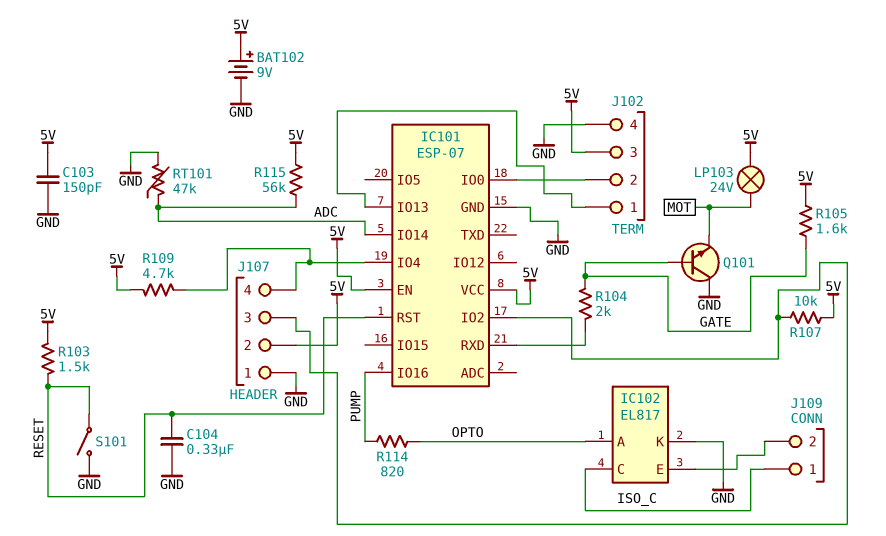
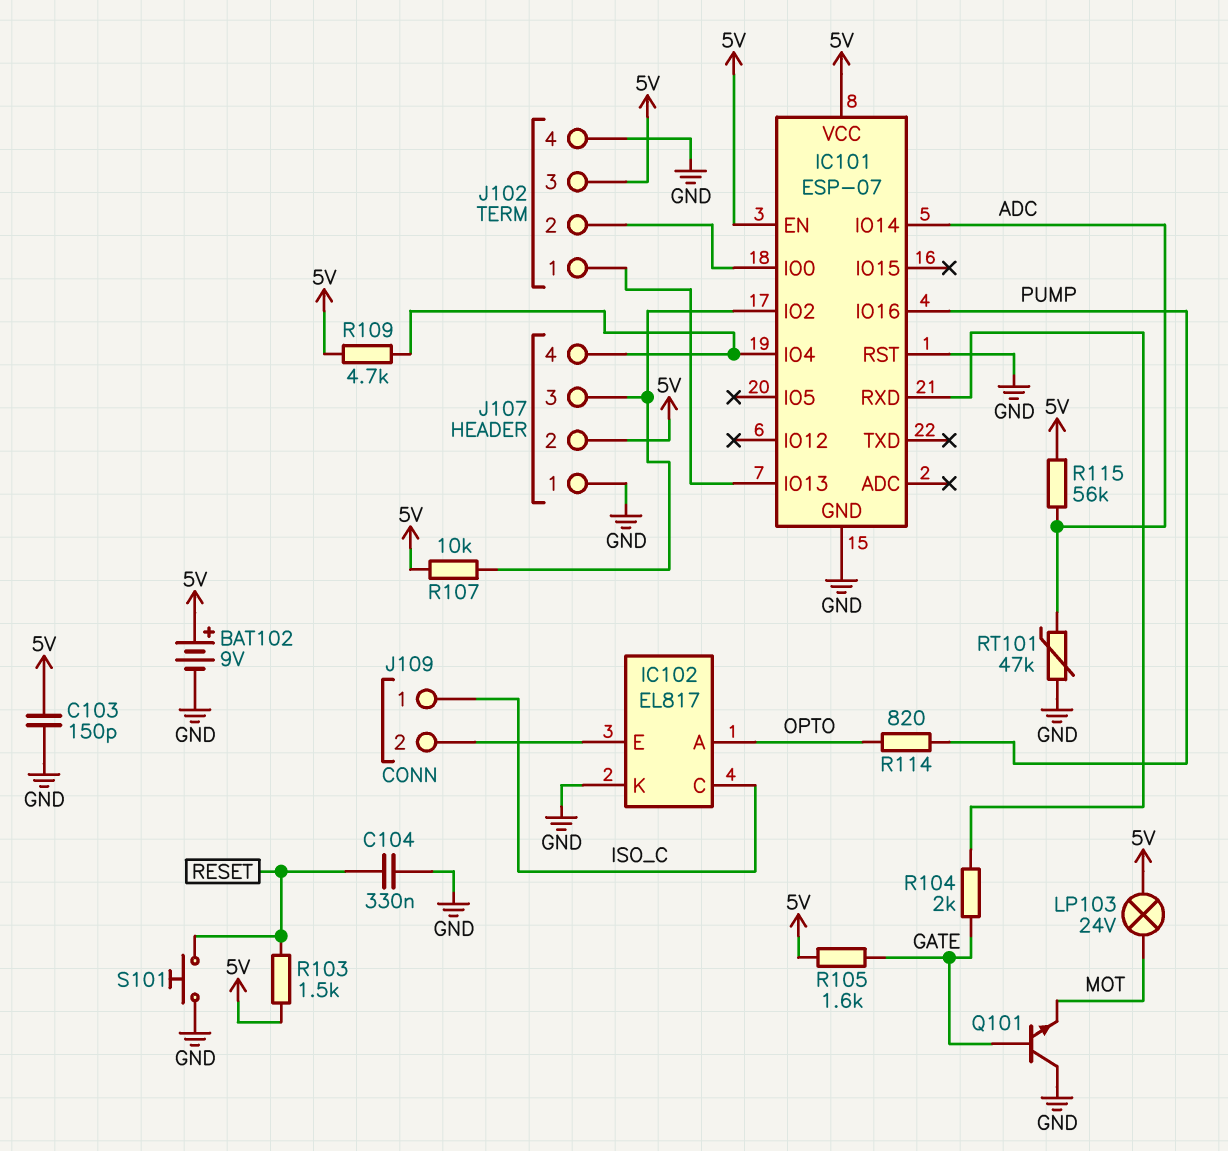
IC101 pin RST: RESET -> GND
S101: switch (GND, RESET) -> button (GND, RESET)

